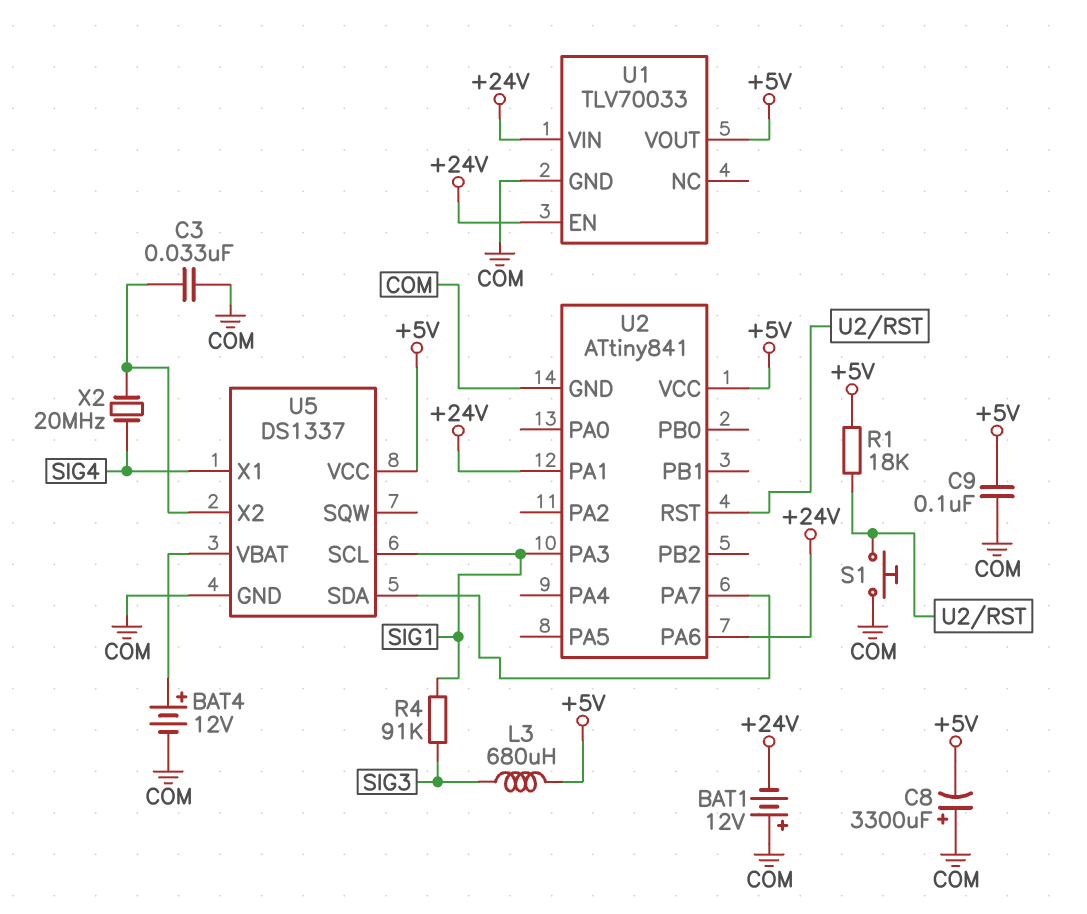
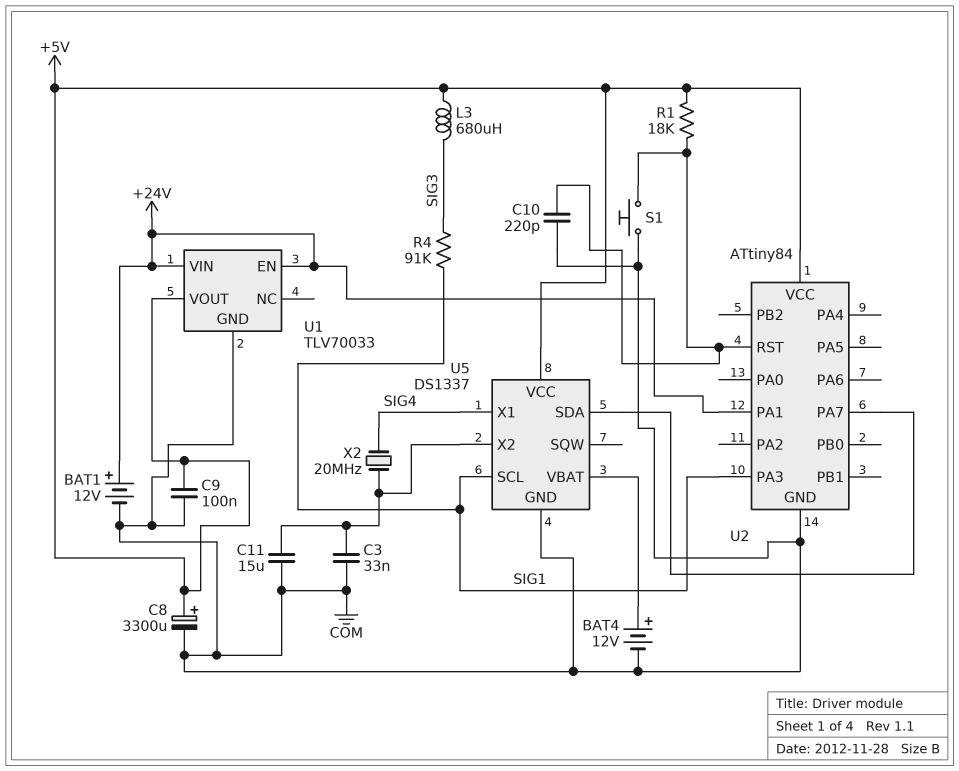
BAT1: 12V (plus COM, minus +24V) -> 12V (plus +24V, minus COM)
C8: 3300uF (plus COM, minus +5V) -> 3300uF (plus +5V, minus COM)
C10: none -> 220pF (COM, U2/RST)
C11: none -> 15uF (COM, U5/X2)
U2: ATtiny841 -> ATtiny84
U2 pin PA6: +24V -> none

